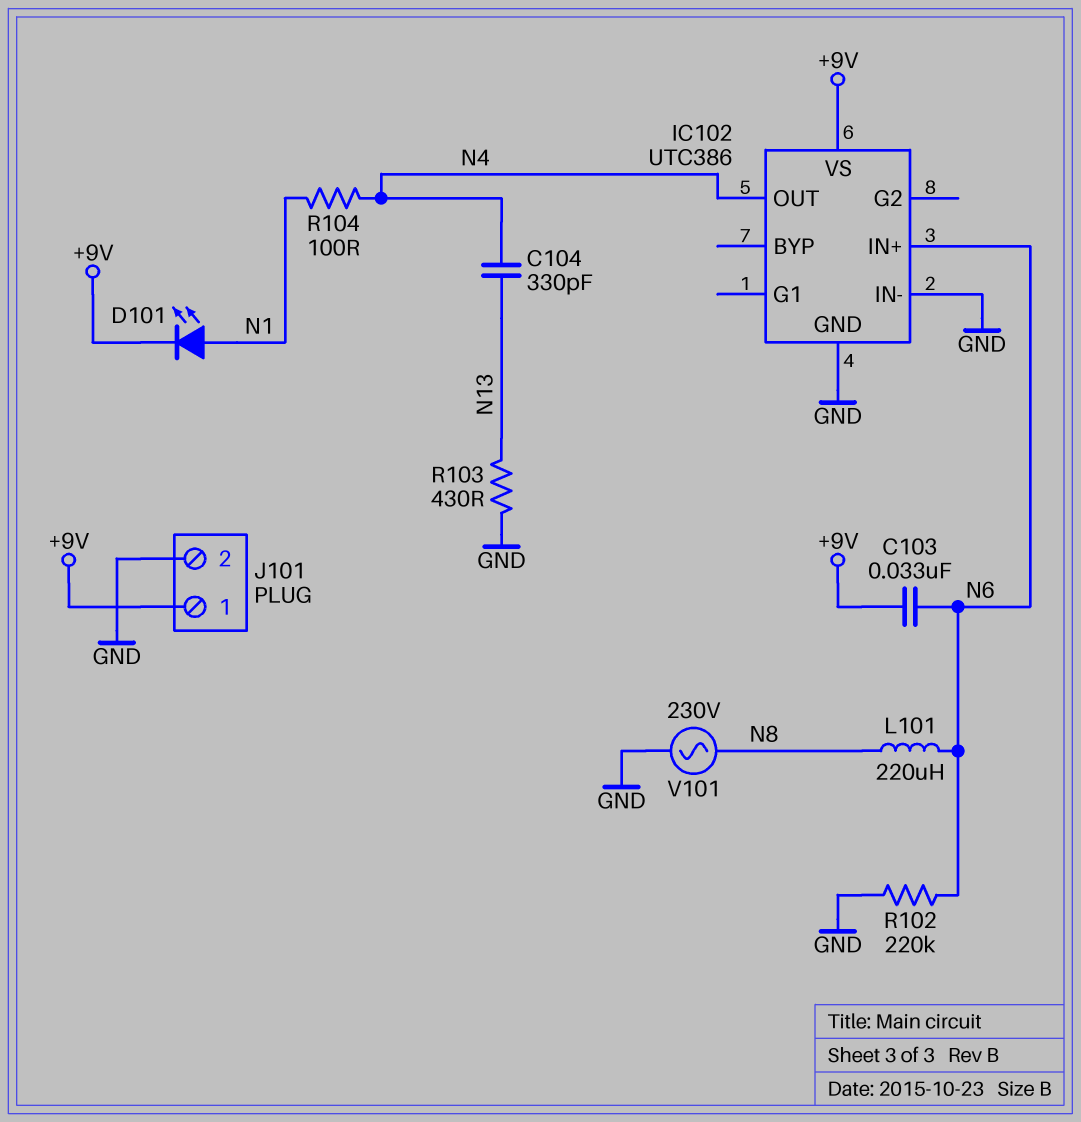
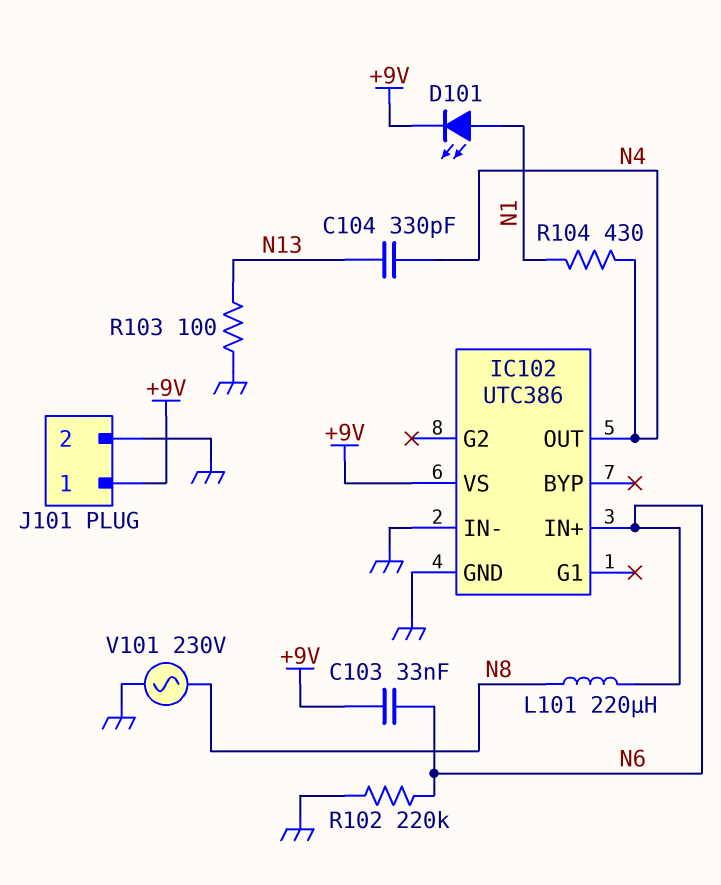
R103: 430 (GND, N13) -> 100 (GND, N13)
R104: 100 (N1, N4) -> 430 (N1, N4)

